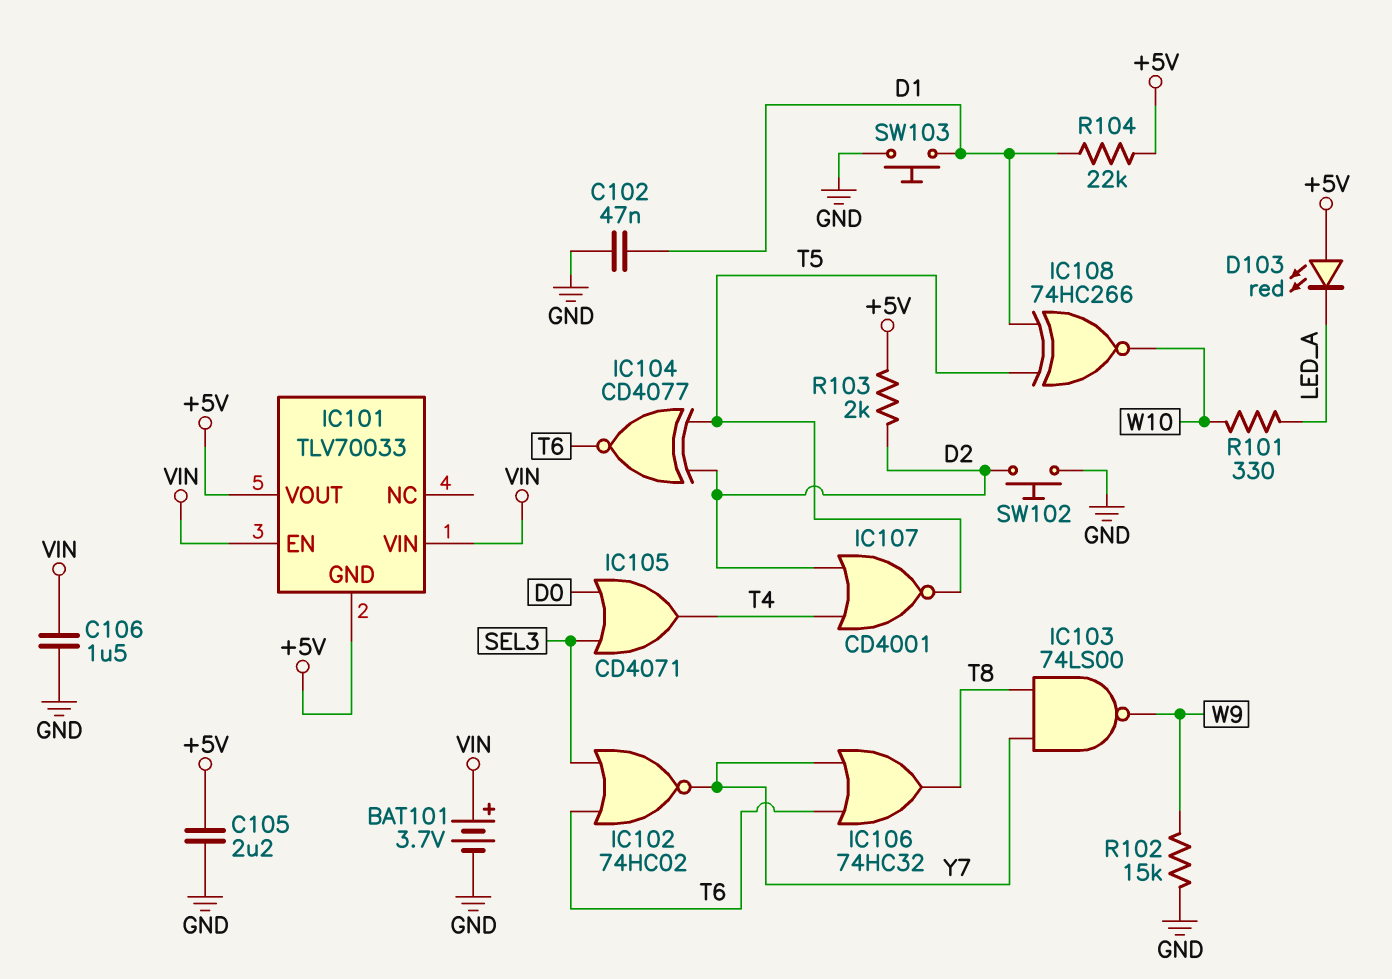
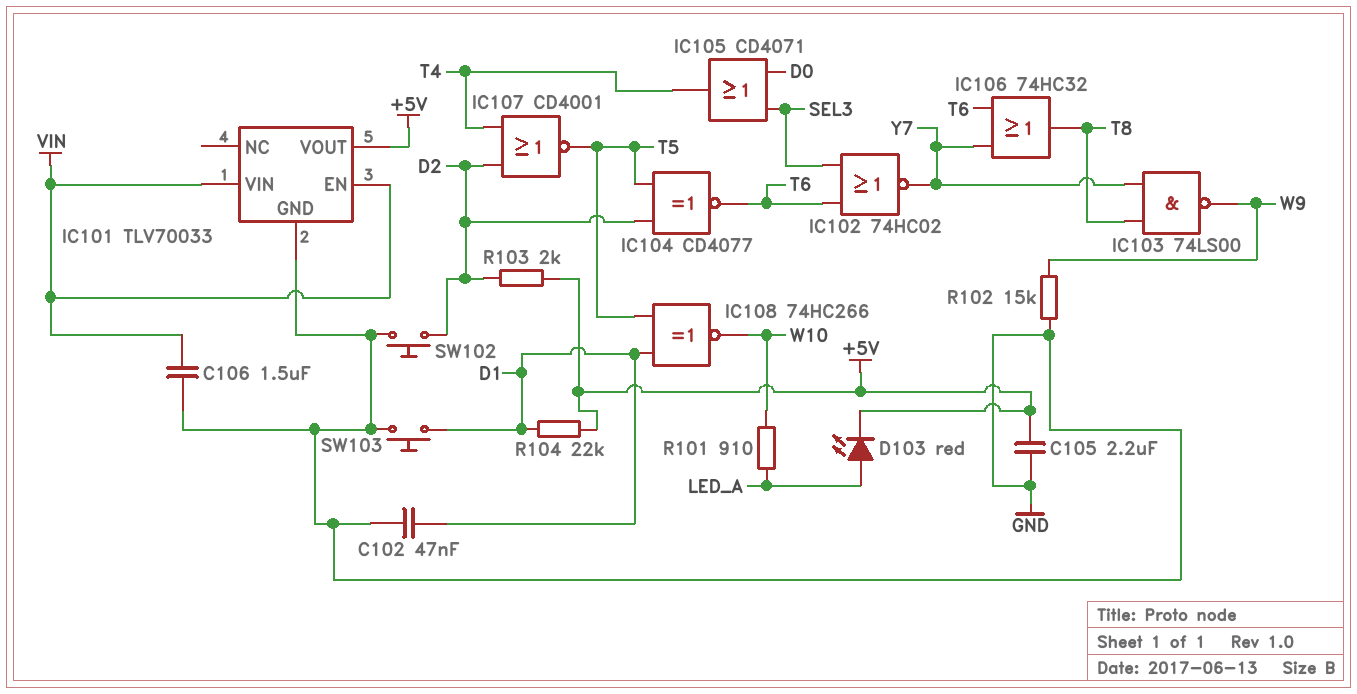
BAT101: 3.7V (plus VIN, minus GND) -> none
D103: LED red (A +5V, K LED_A) -> LED red (A LED_A, K +5V)
IC101 pin GND: +5V -> GND
R101: 330 (LED_A, W10) -> 910 (LED_A, W10)

